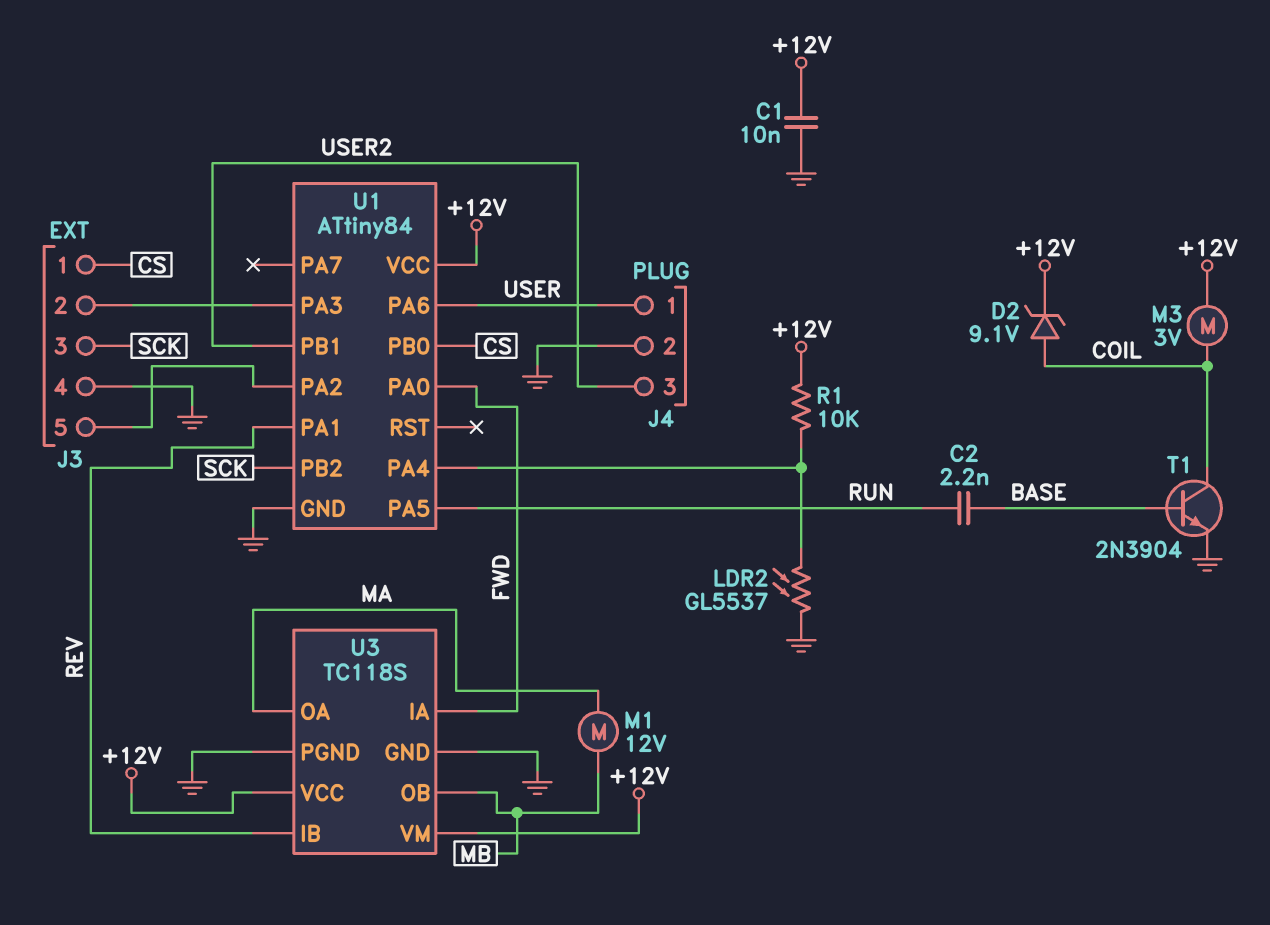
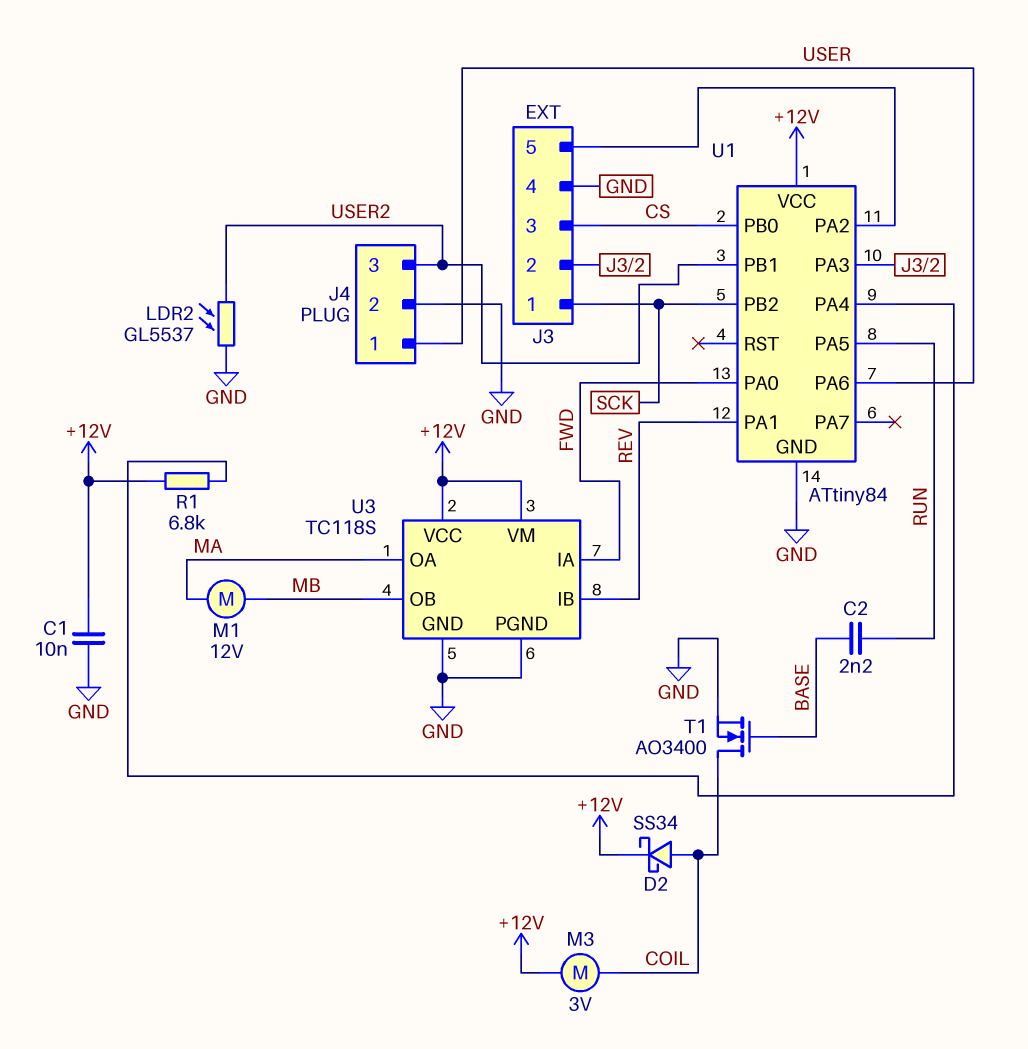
D2: zener 9.1V (A COIL, K +12V) -> schottky SS34 (A COIL, K +12V)
J3 pin 1: CS -> SCK
J3 pin 3: SCK -> CS
LDR2: GL5537 (GND, U1/PA4) -> GL5537 (GND, USER2)
R1: 10k (+12V, U1/PA4) -> 6.8k (+12V, U1/PA4)
T1: NPN 2N3904 (B BASE, C COIL, E GND) -> NMOS AO3400 (G BASE, D COIL, S GND)

